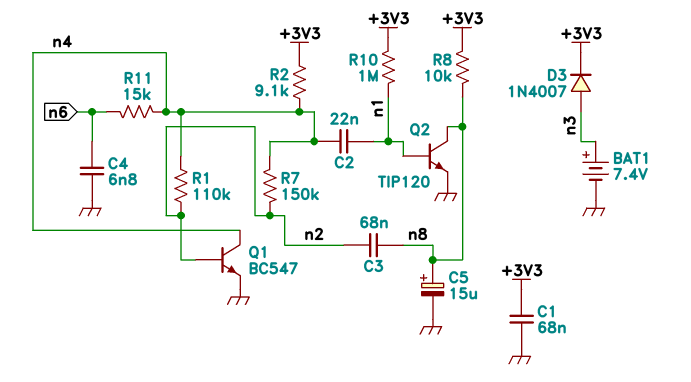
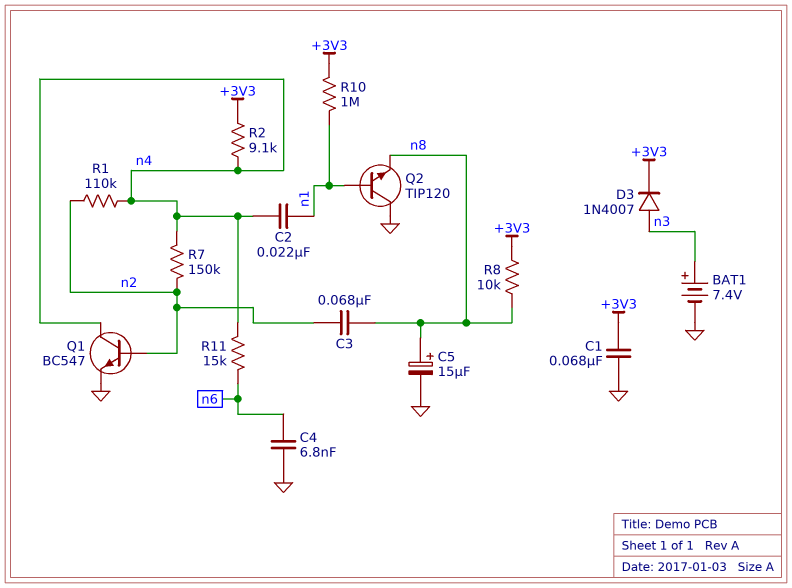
Q2: NPN TIP120 (B n1, C n8, E GND) -> NPN TIP120 (B n1, C GND, E n8)

